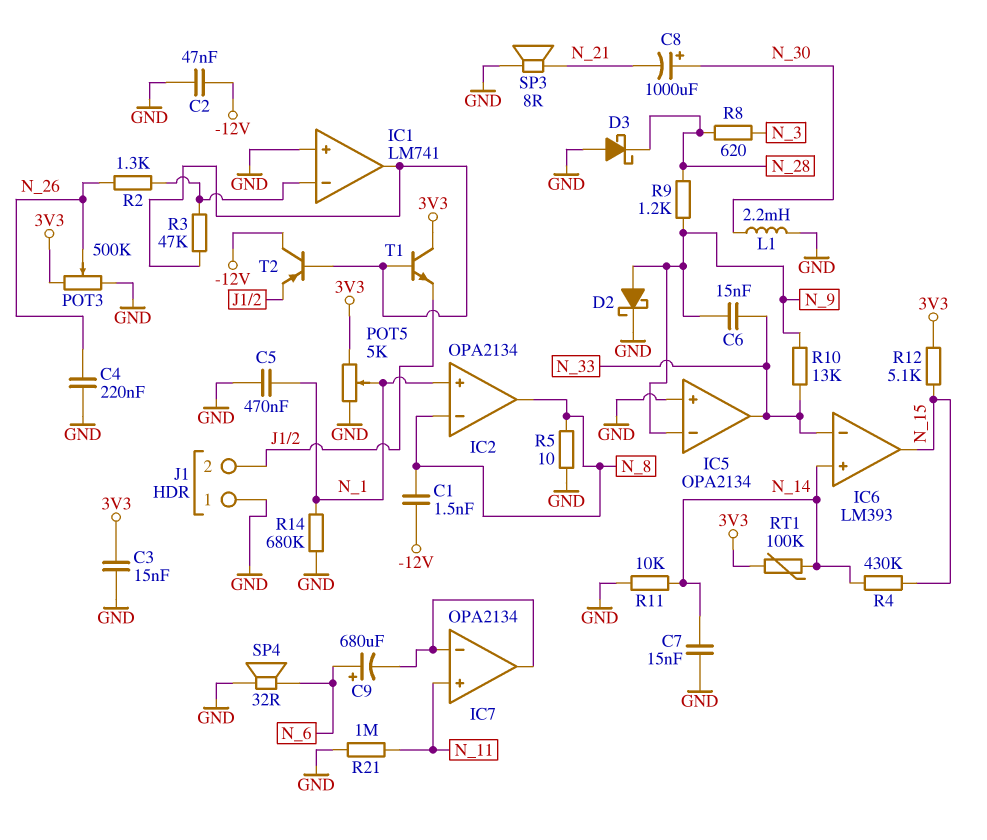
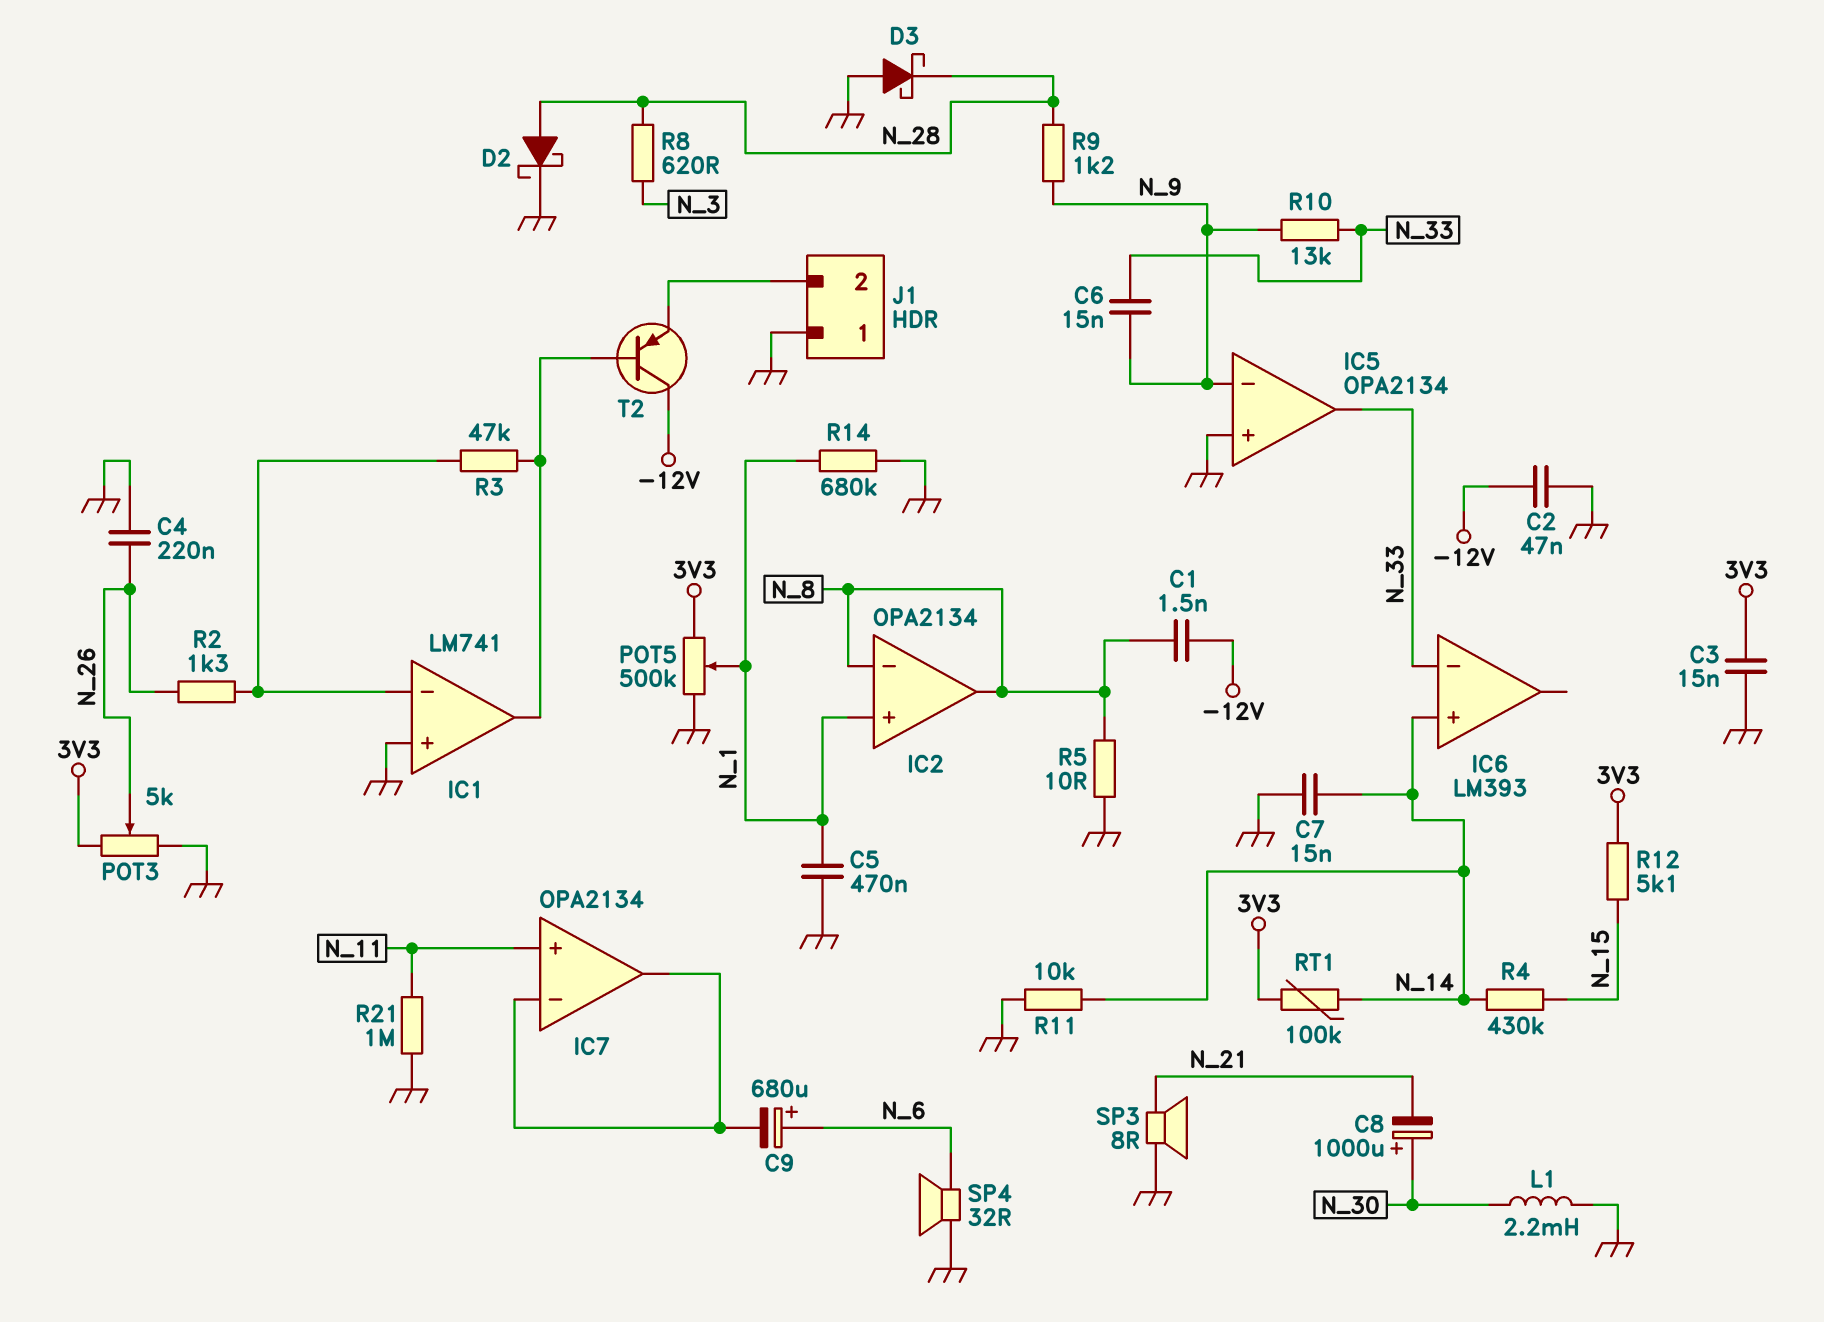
D2: schottky (A N_9, K GND) -> schottky (A N_28, K GND)
IC6 pin out: N_15 -> none
POT3: 500k (3V3, GND, wiper N_26) -> 5k (3V3, GND, wiper N_26)
POT5: 5k (3V3, GND, wiper N_1) -> 500k (3V3, GND, wiper N_1)
T1: NPN (B IC1/out, C 3V3, E J1/2) -> none

